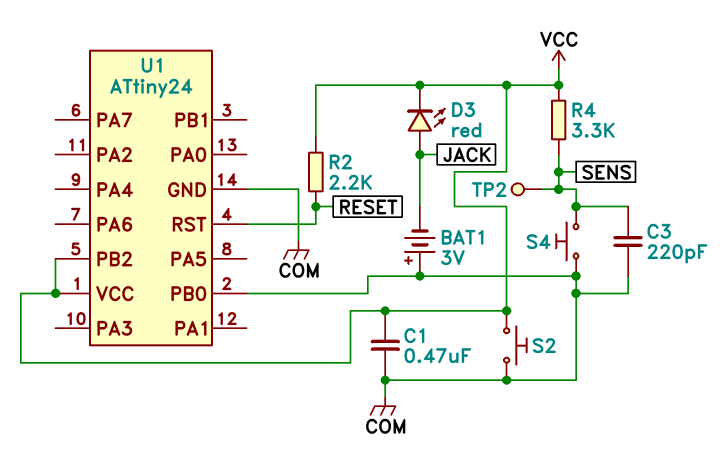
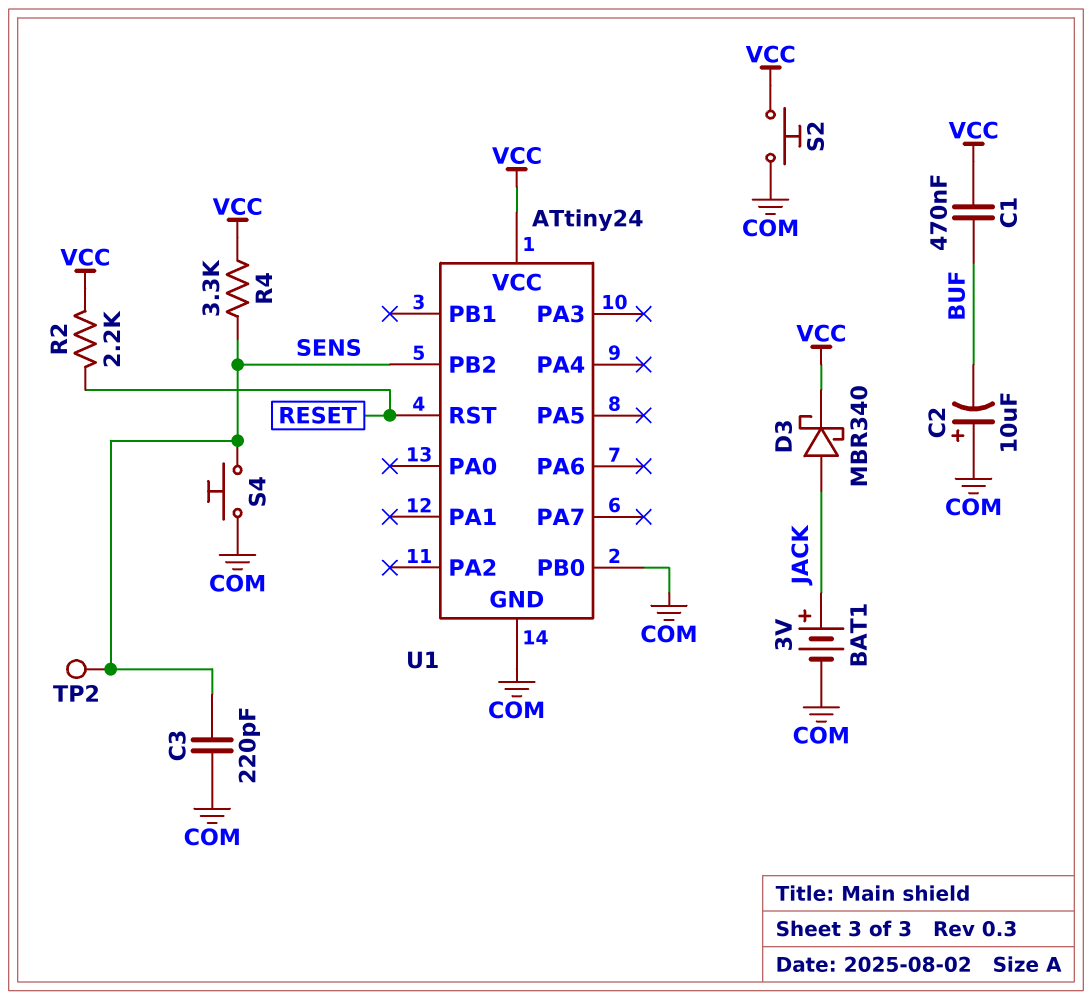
BAT1: 3V (plus COM, minus JACK) -> 3V (plus JACK, minus COM)
C1: 470nF (COM, VCC) -> 470nF (BUF, VCC)
C2: none -> 10uF (plus COM, minus BUF)
D3: LED red (A JACK, K VCC) -> schottky MBR340 (A JACK, K VCC)
U1 pin PB2: VCC -> SENS

